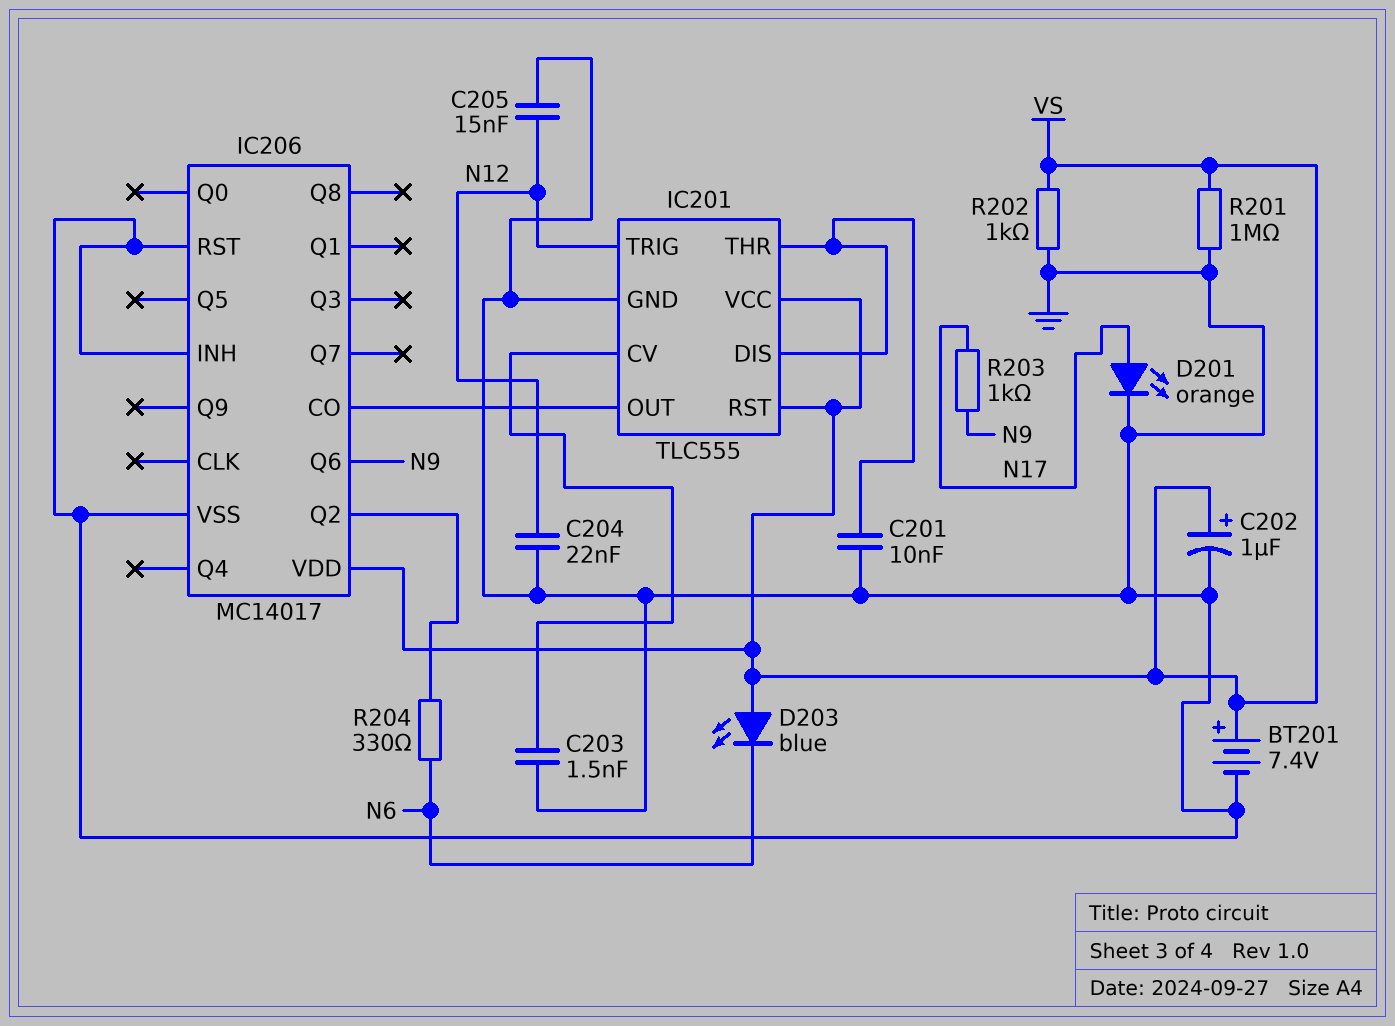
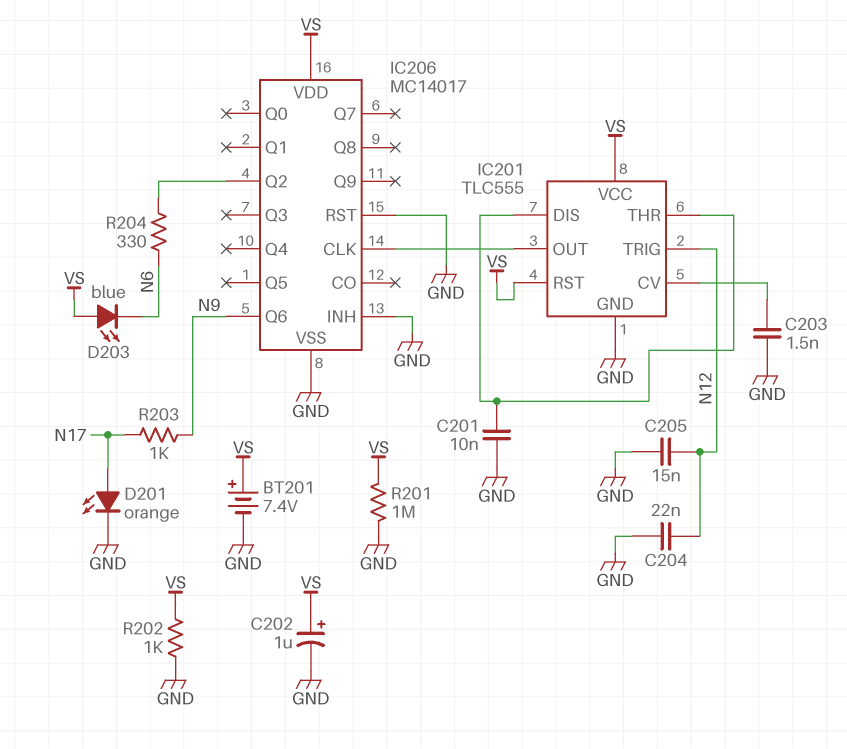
IC206 pin CLK: none -> IC201/OUT
IC206 pin CO: IC201/OUT -> none

